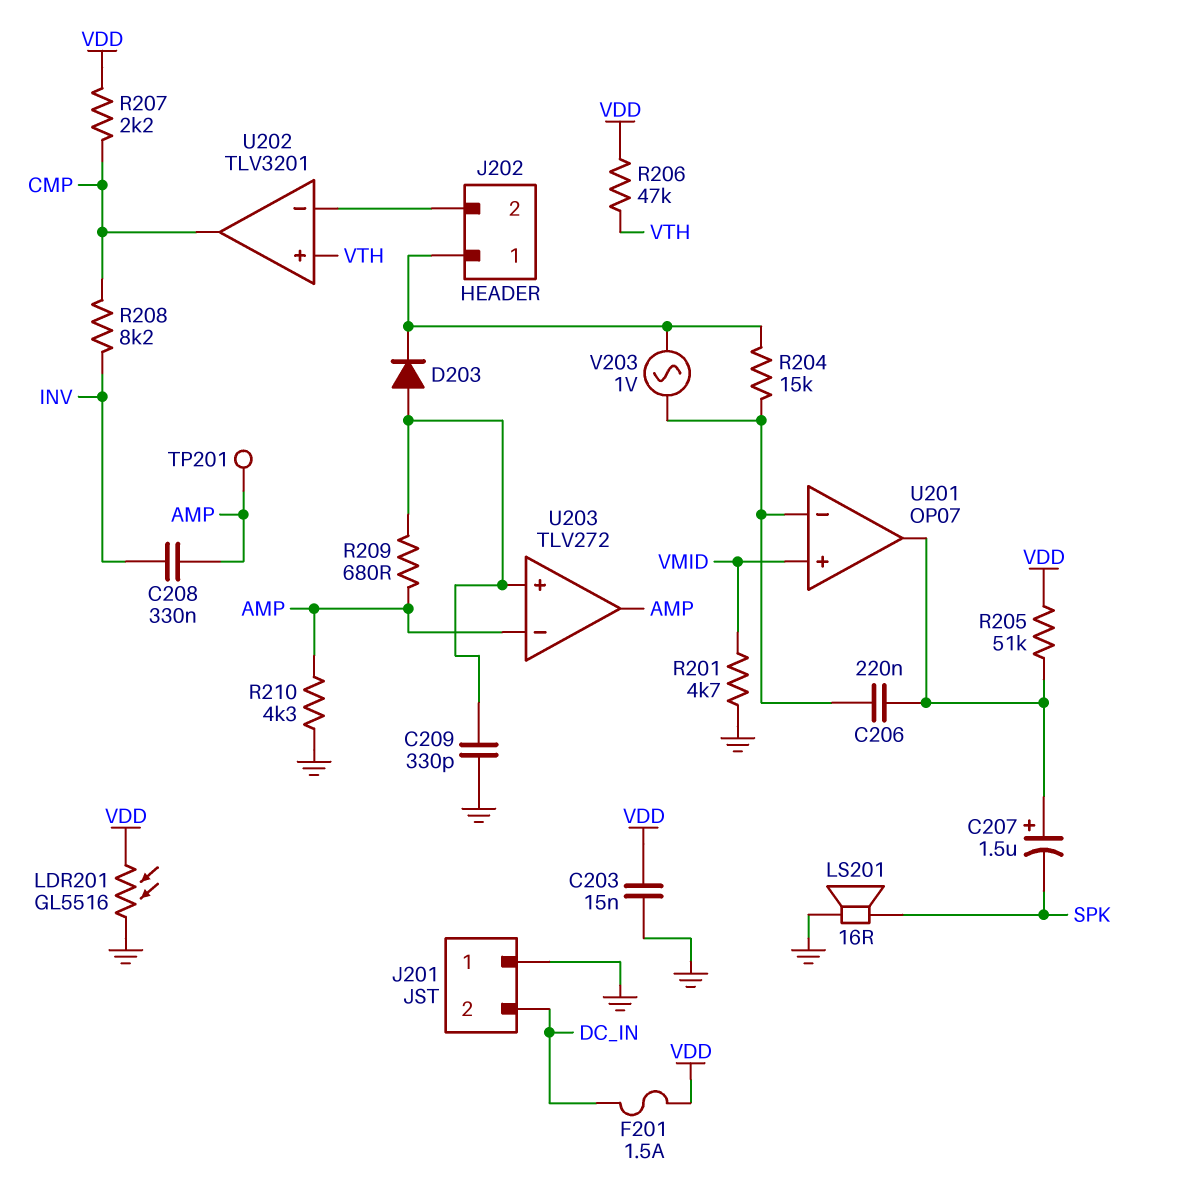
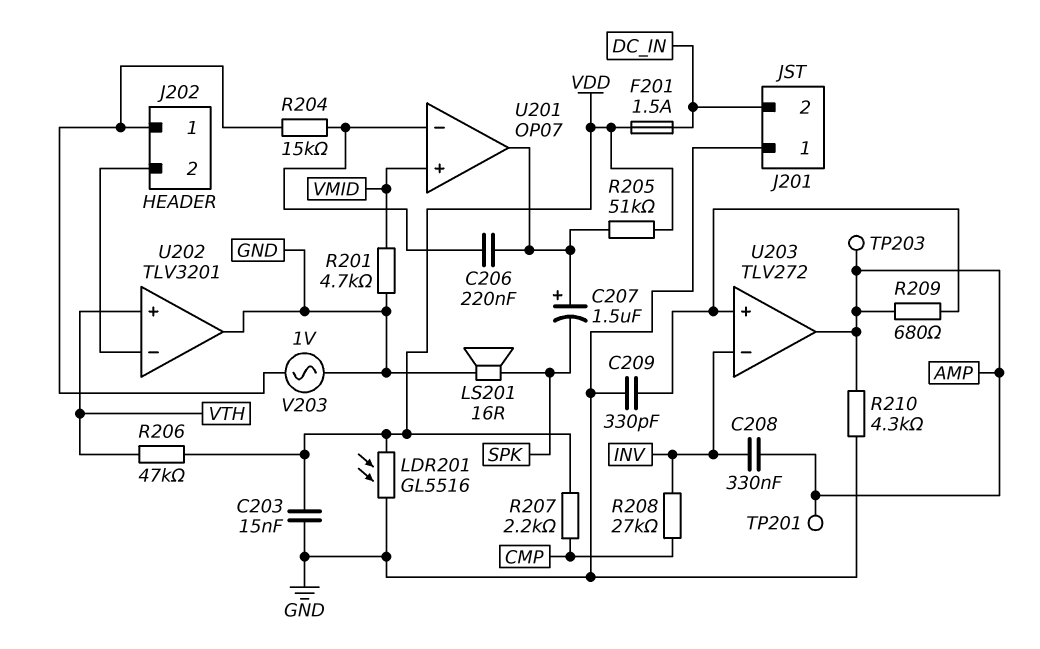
D203: diode (A U203/in+, K J202/1) -> none
R208: 8.2k (CMP, INV) -> 27k (CMP, INV)
TP203: none -> test point (AMP)
U202 pin out: CMP -> GND
U203 pin in-: AMP -> INV
V203: AC 1V (J202/1, U201/in-) -> AC 1V (GND, J202/1)

